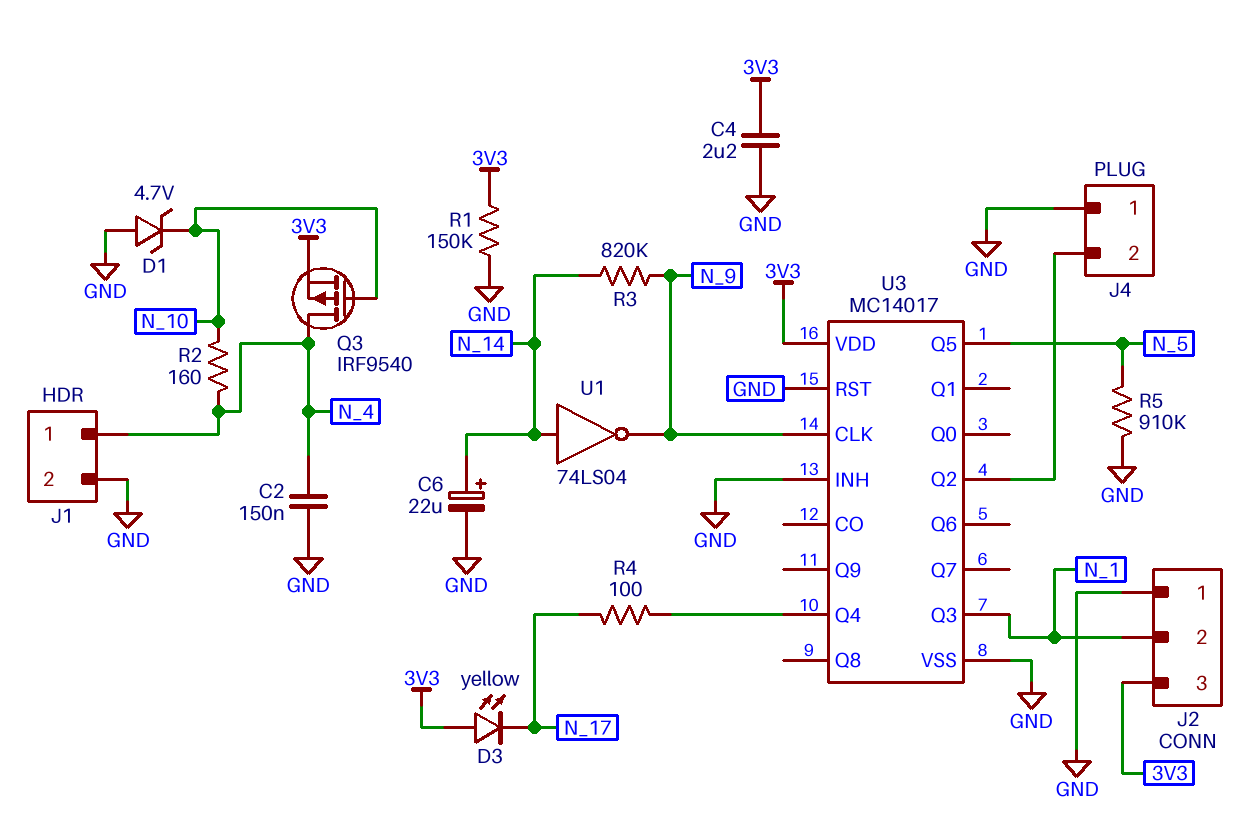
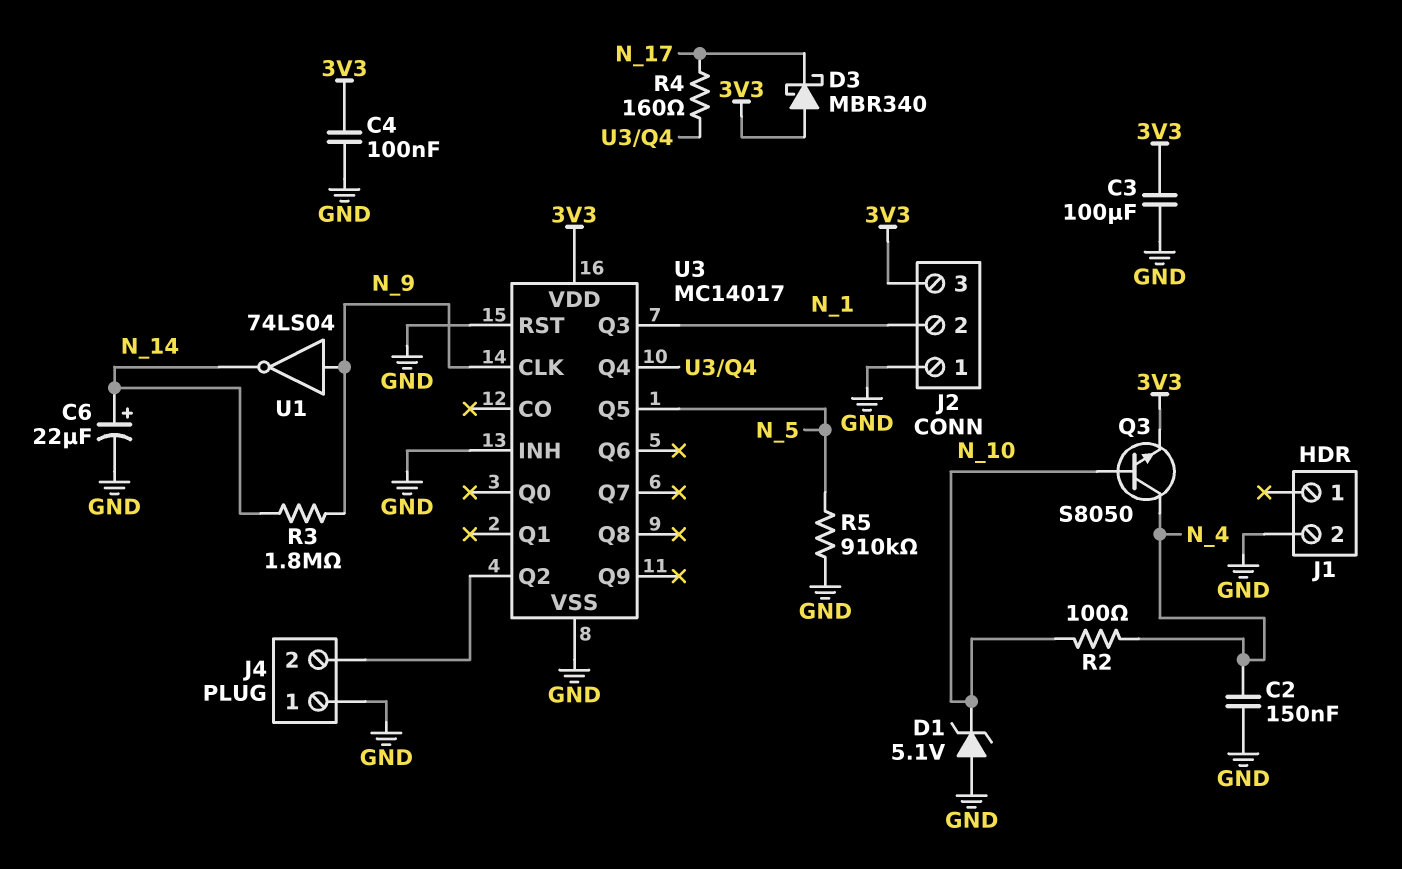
C3: none -> 100uF (3V3, GND)
C4: 2.2uF (3V3, GND) -> 100nF (3V3, GND)
D1: zener 4.7V (A GND, K N_10) -> zener 5.1V (A GND, K N_10)
D3: LED yellow (A 3V3, K N_17) -> schottky MBR340 (A 3V3, K N_17)
J1 pin 1: N_4 -> none
Q3: PMOS IRF9540 (G N_10, D N_4, S 3V3) -> NPN S8050 (B N_10, C N_4, E 3V3)
R1: 150k (3V3, GND) -> none
R2: 160 (N_4, N_10) -> 100 (N_4, N_10)
R3: 820k (N_9, N_14) -> 1.8M (N_9, N_14)
R4: 100 (N_17, U3/Q4) -> 160 (N_17, U3/Q4)
U1: NOT 74LS04 (in N_14, out N_9) -> NOT 74LS04 (in N_9, out N_14)

